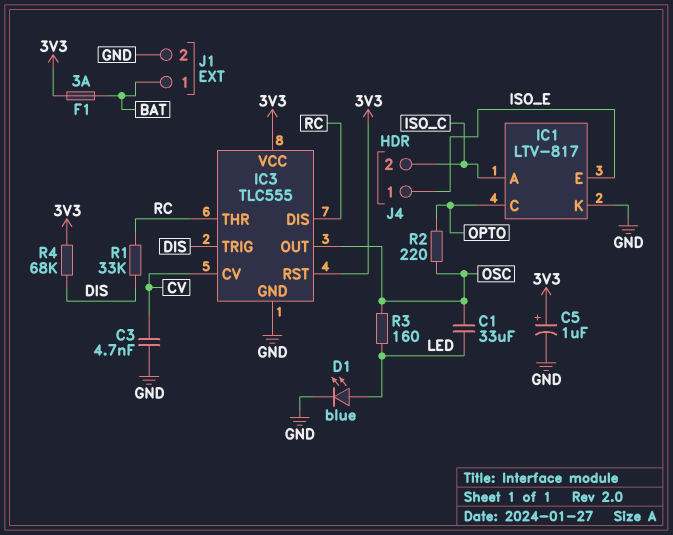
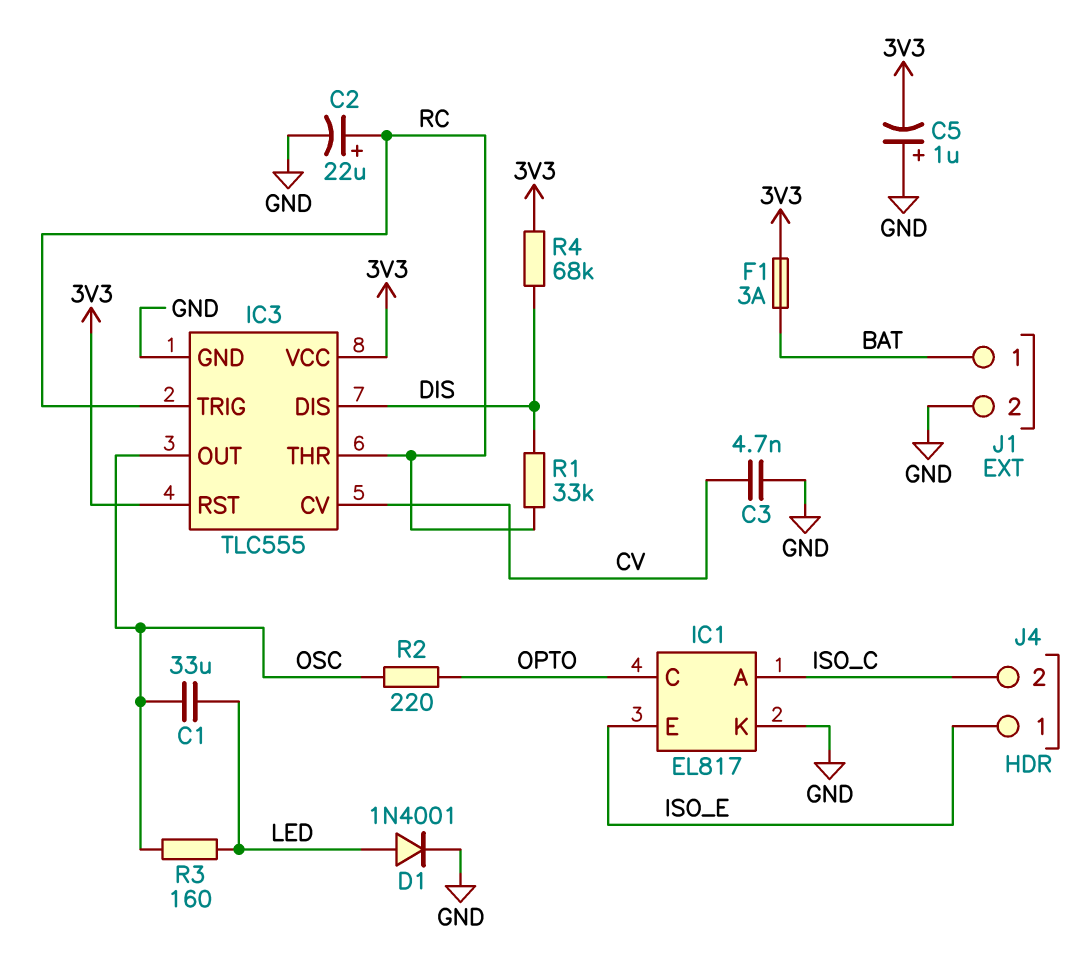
C2: none -> 22uF (plus RC, minus GND)
C5: 1uF (plus 3V3, minus GND) -> 1uF (plus GND, minus 3V3)
D1: LED blue (A LED, K GND) -> diode 1N4001 (A LED, K GND)
IC1: LTV-817 -> EL817
IC3 pin DIS: RC -> DIS
IC3 pin TRIG: DIS -> RC

